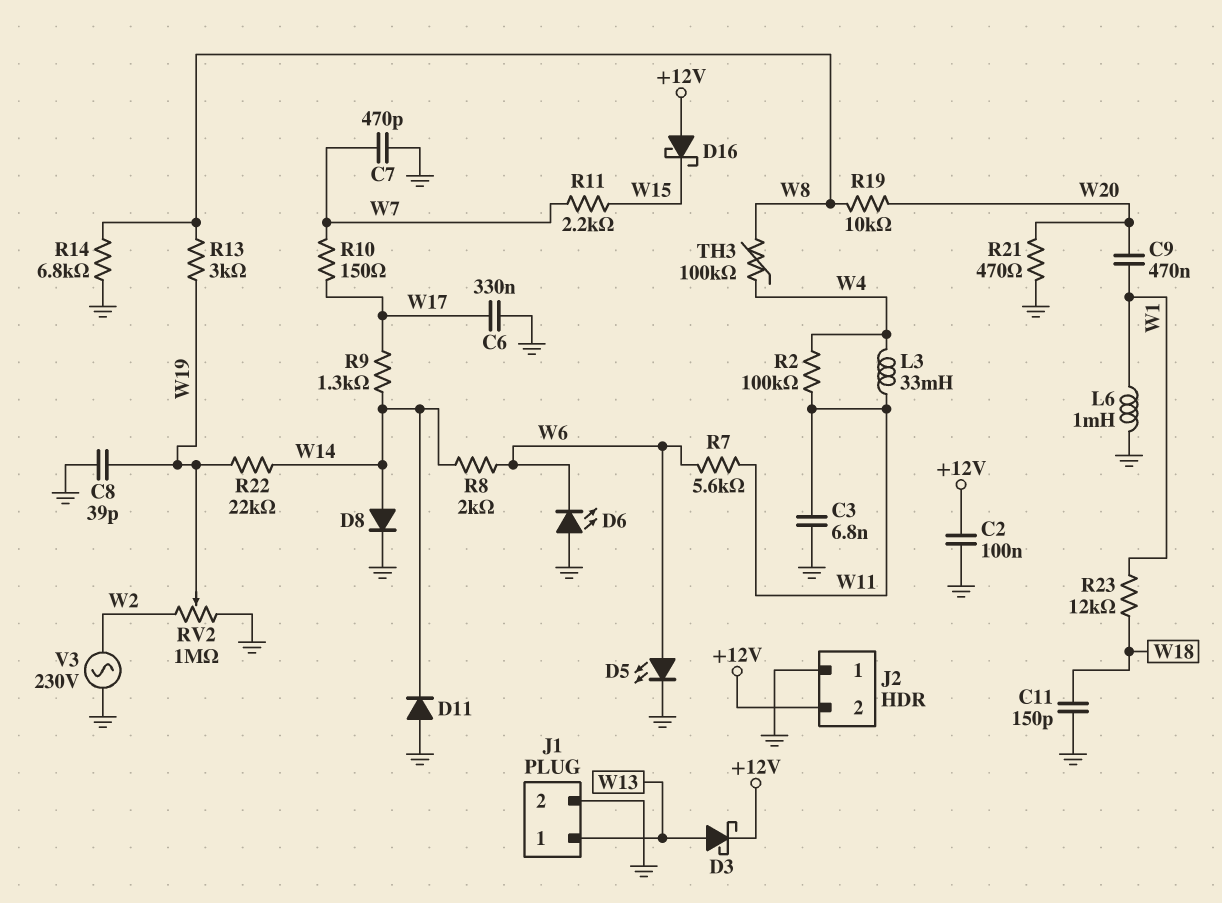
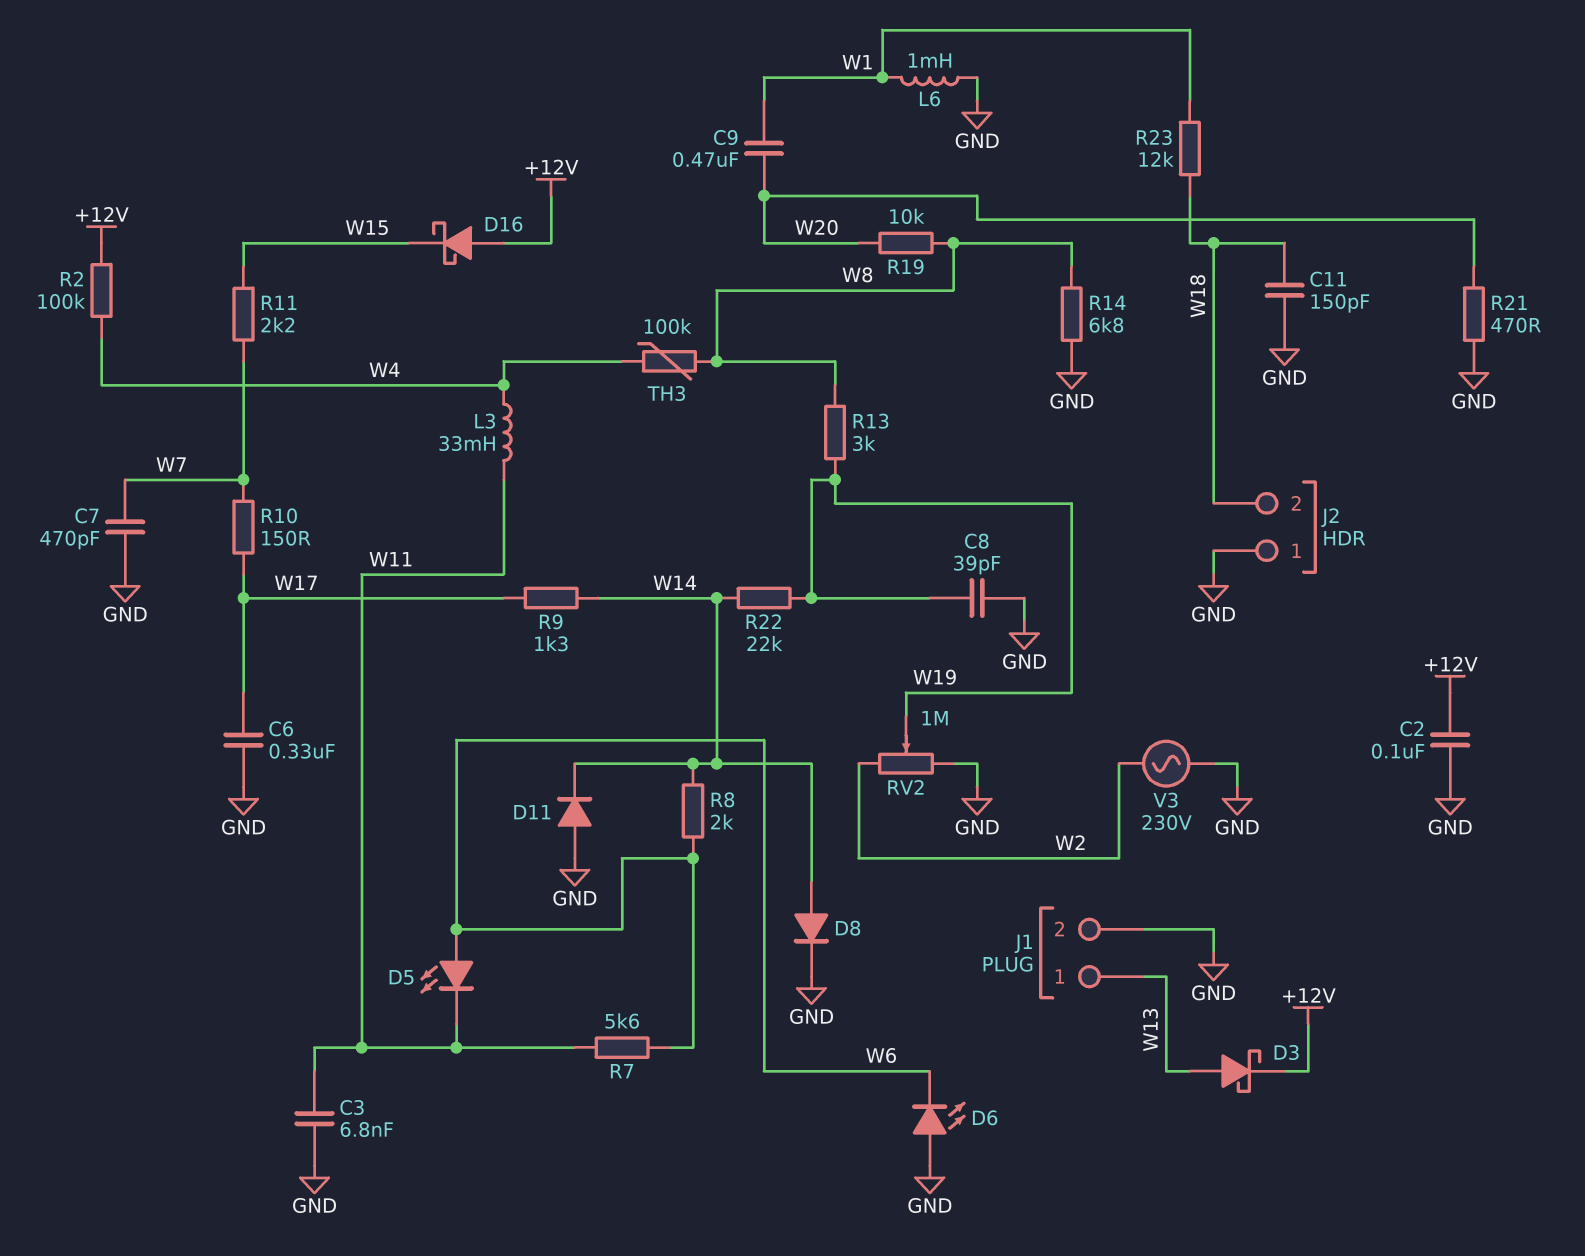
D5: LED (A W6, K GND) -> LED (A W6, K W11)
J2 pin 2: +12V -> W18
R2: 100k (W4, W11) -> 100k (+12V, W4)

